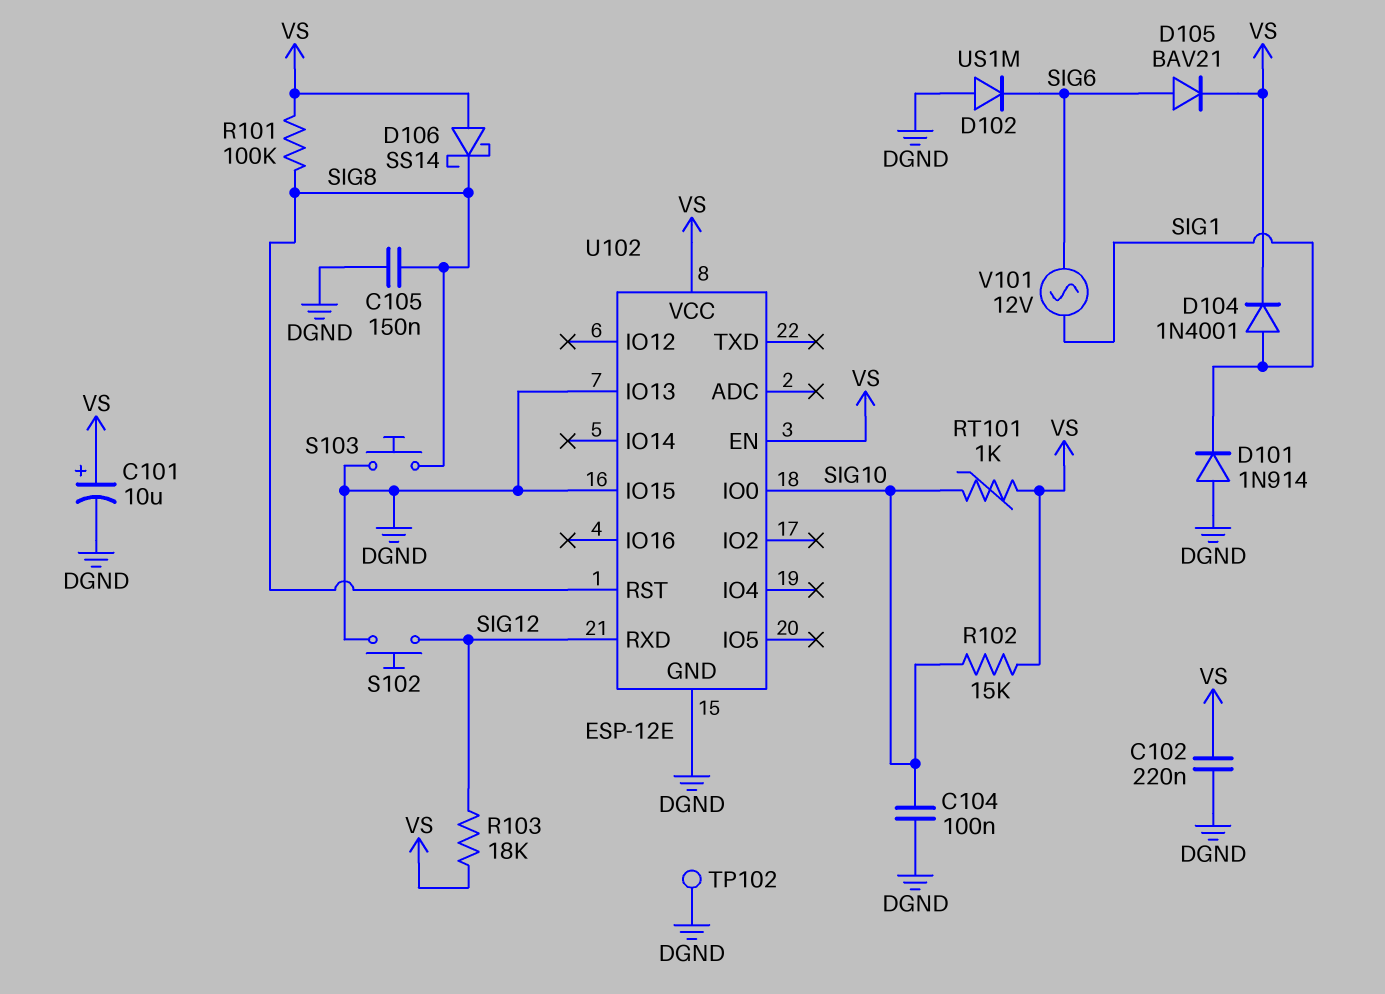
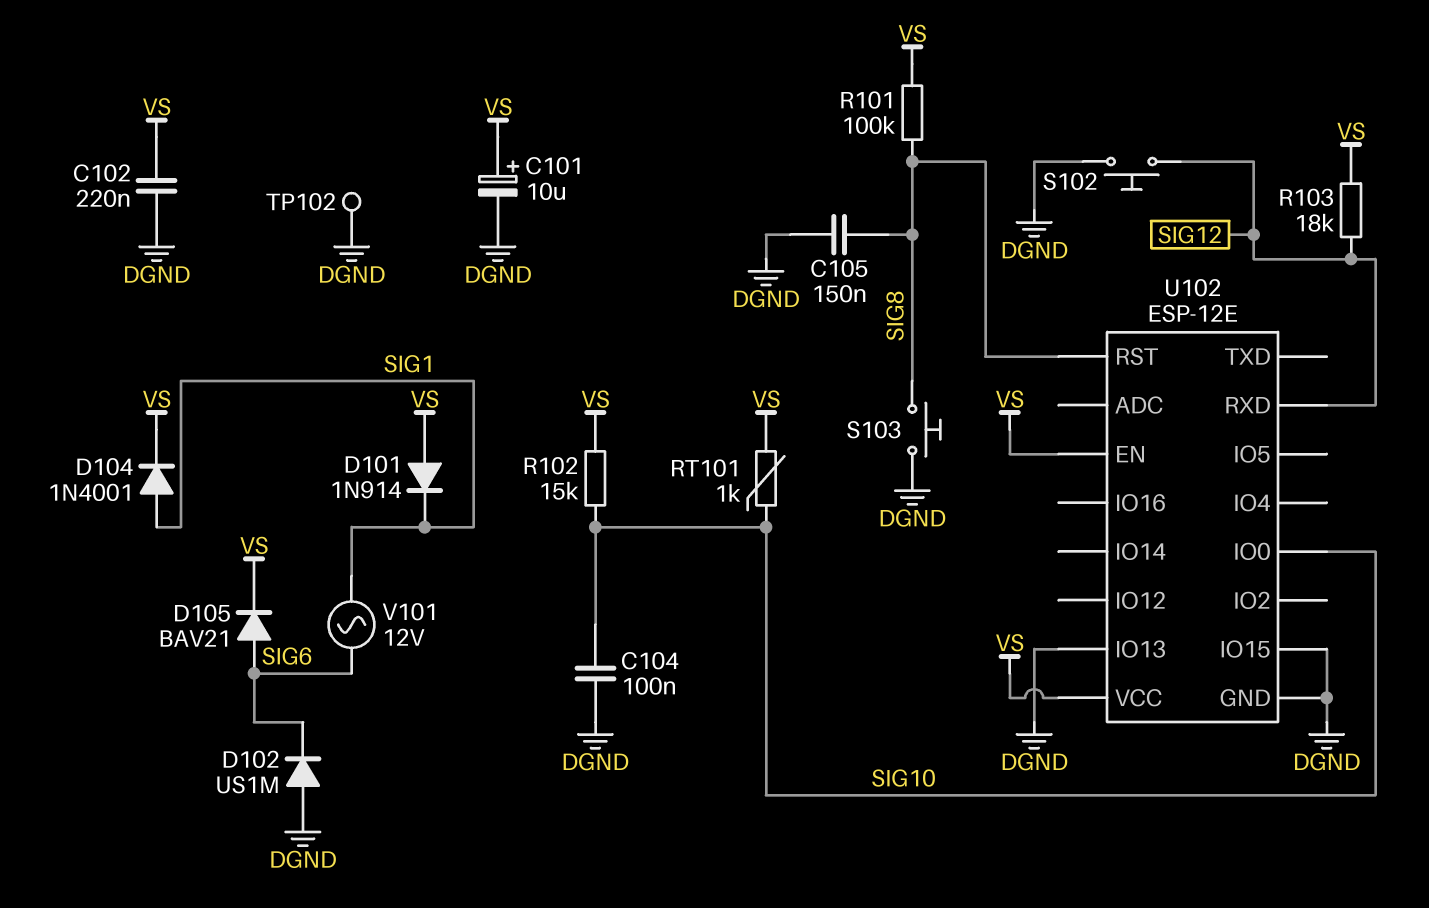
D101: diode 1N914 (A DGND, K SIG1) -> diode 1N914 (A VS, K SIG1)
D106: schottky SS14 (A VS, K SIG8) -> none

